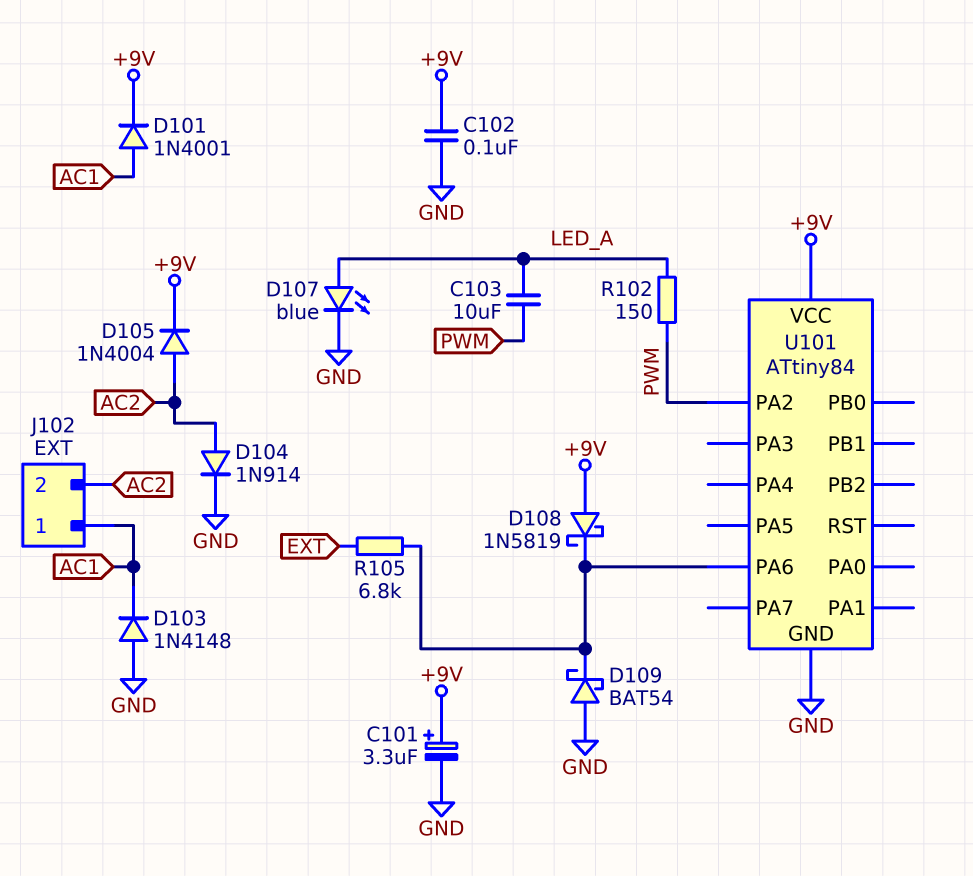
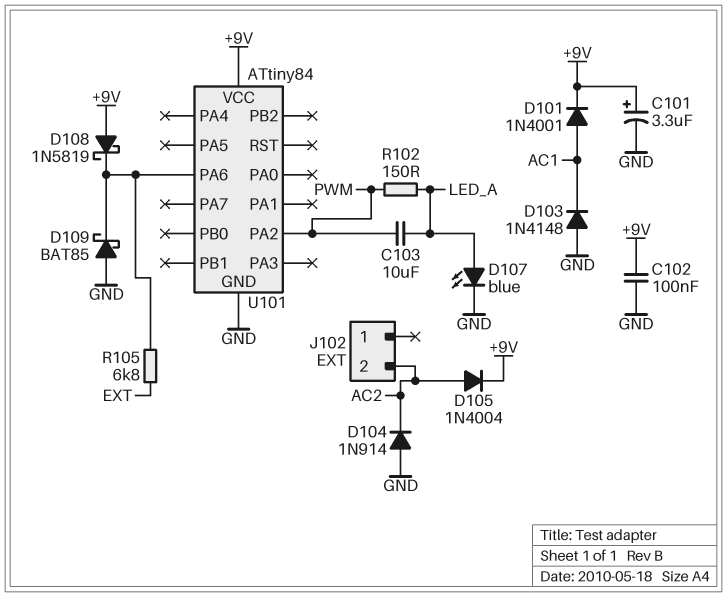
D104: diode 1N914 (A AC2, K GND) -> diode 1N914 (A GND, K AC2)
D109: schottky BAT54 (A GND, K U101/PA6) -> schottky BAT85 (A GND, K U101/PA6)
J102 pin 1: AC1 -> none

